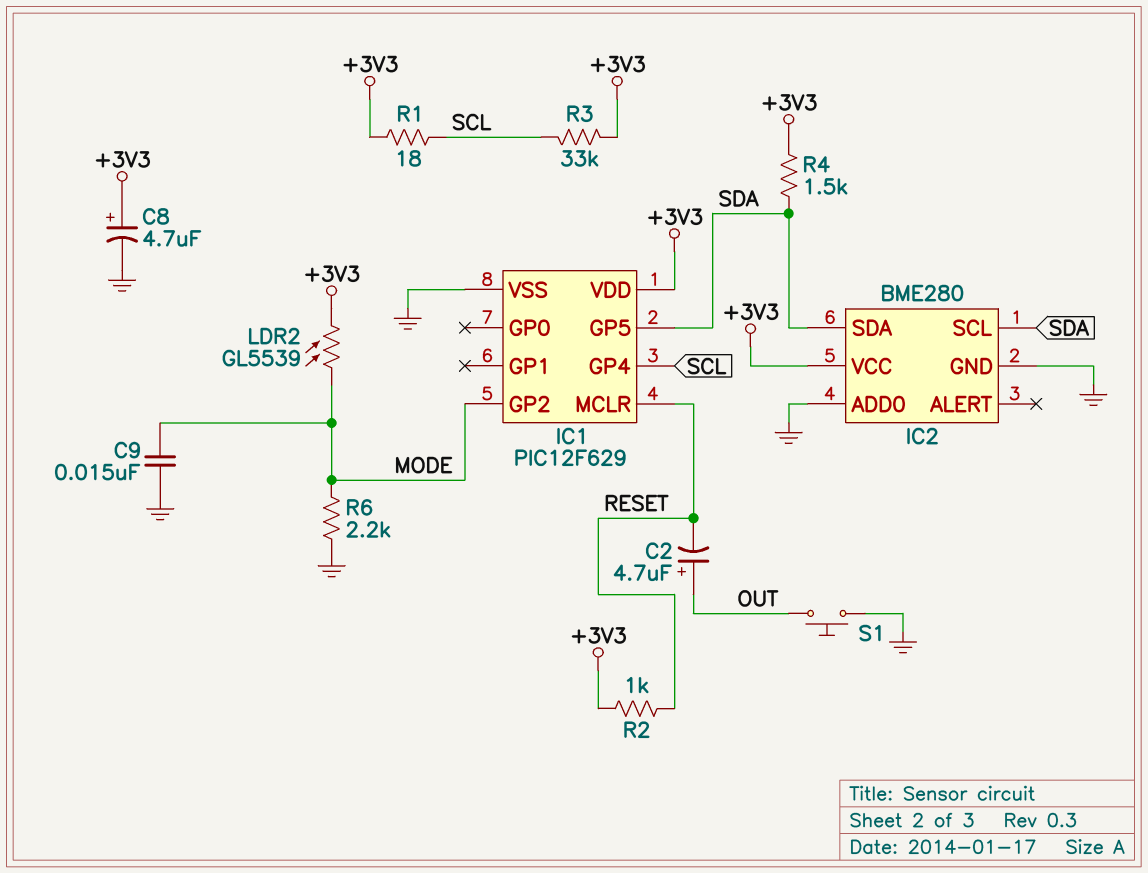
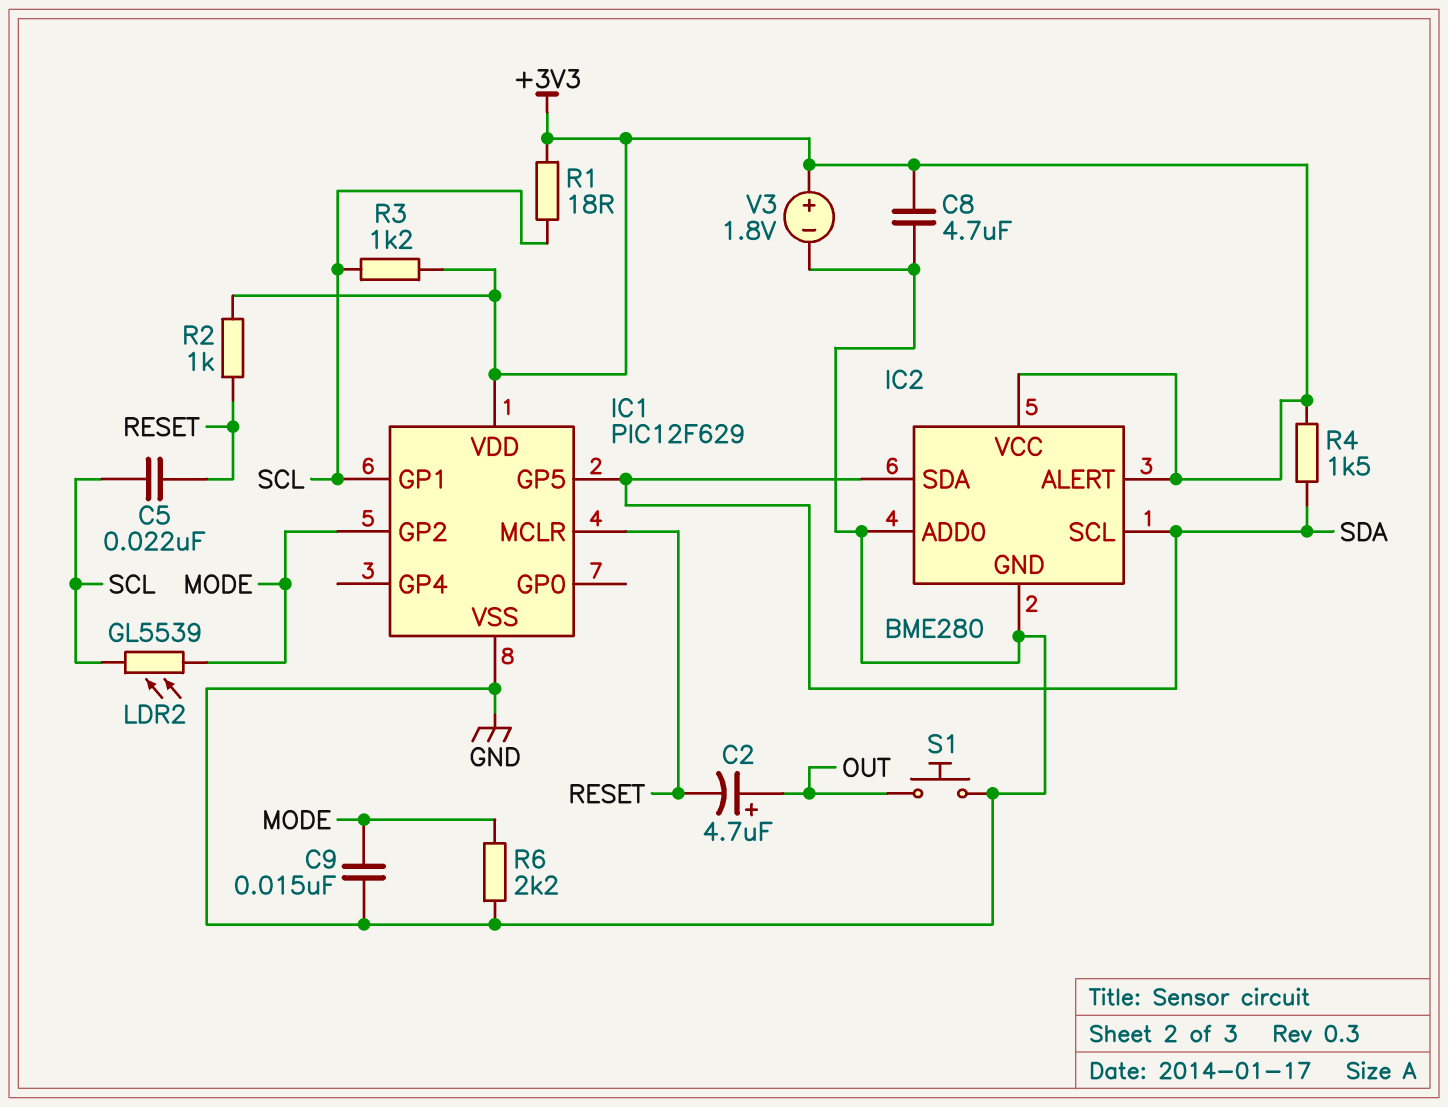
C5: none -> 22nF (RESET, SCL)
C8: 4.7uF (plus +3V3, minus GND) -> 4.7uF (+3V3, GND)
IC1 pin GP1: none -> SCL
IC1 pin GP4: SCL -> none
IC2 pin ALERT: none -> +3V3
LDR2: GL5539 (+3V3, MODE) -> GL5539 (MODE, SCL)
R3: 33k (+3V3, SCL) -> 1.2k (+3V3, SCL)
V3: none -> 1.8V (plus +3V3, minus GND)

